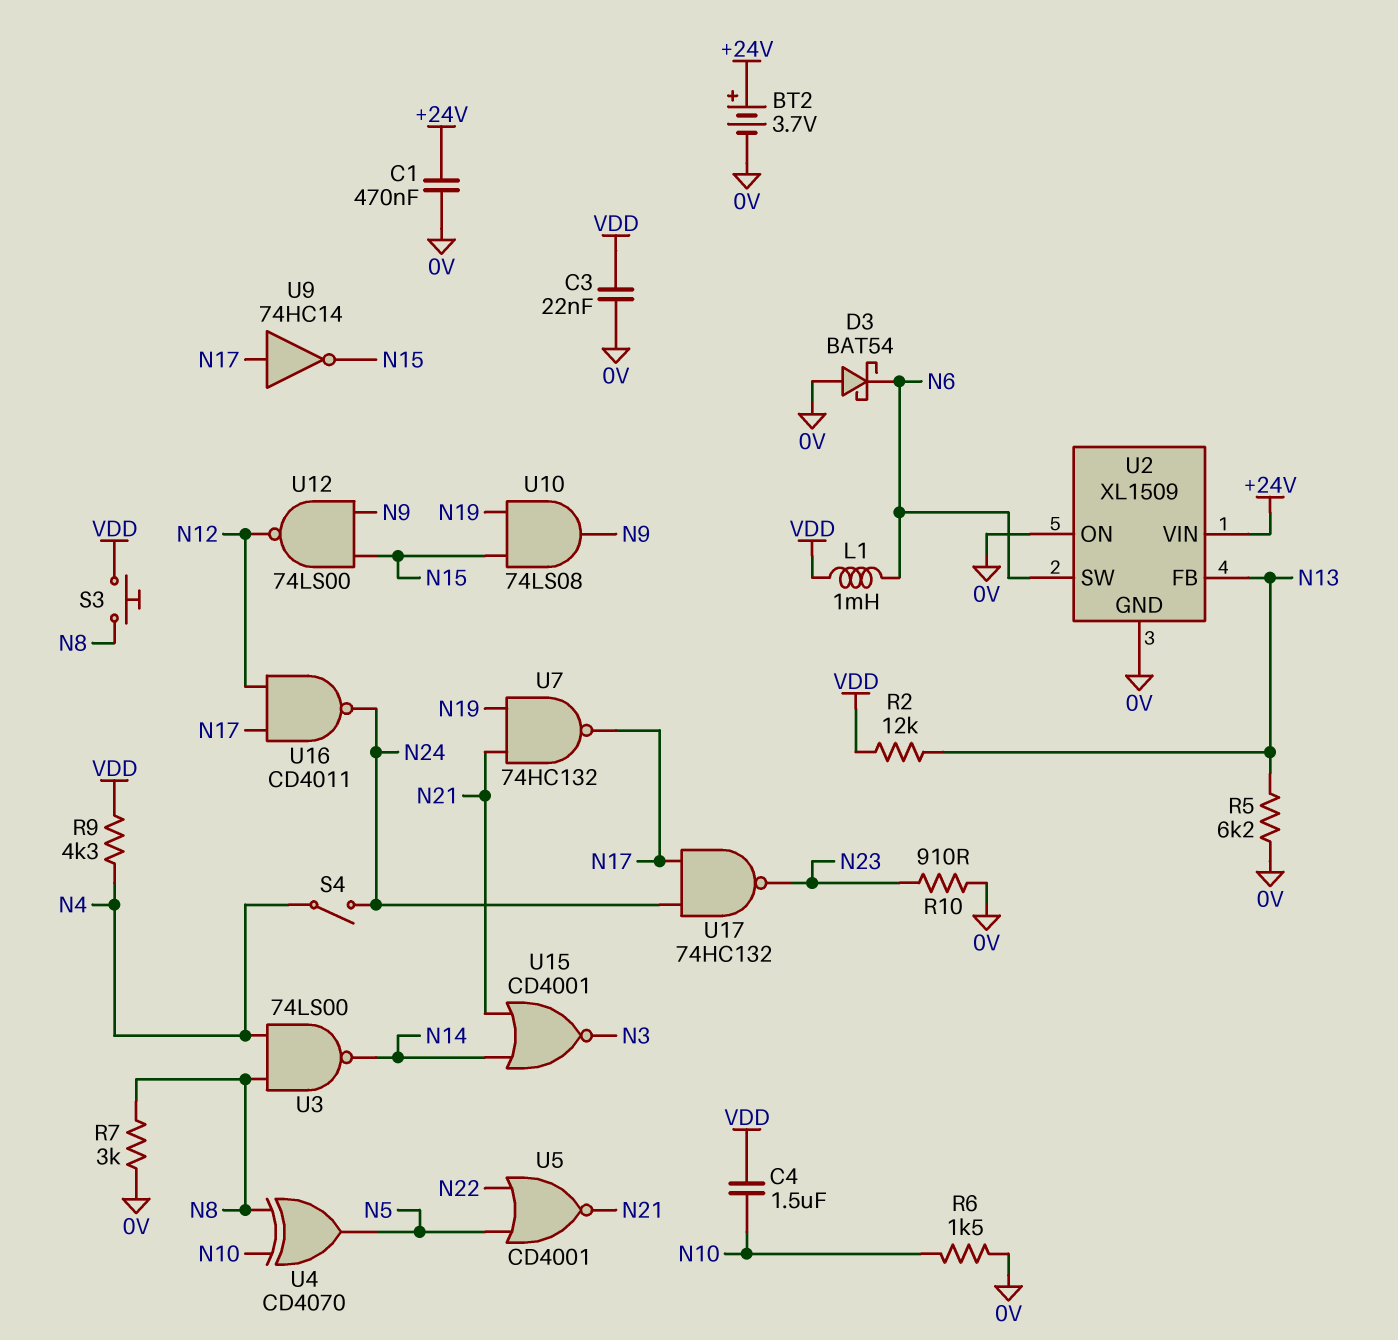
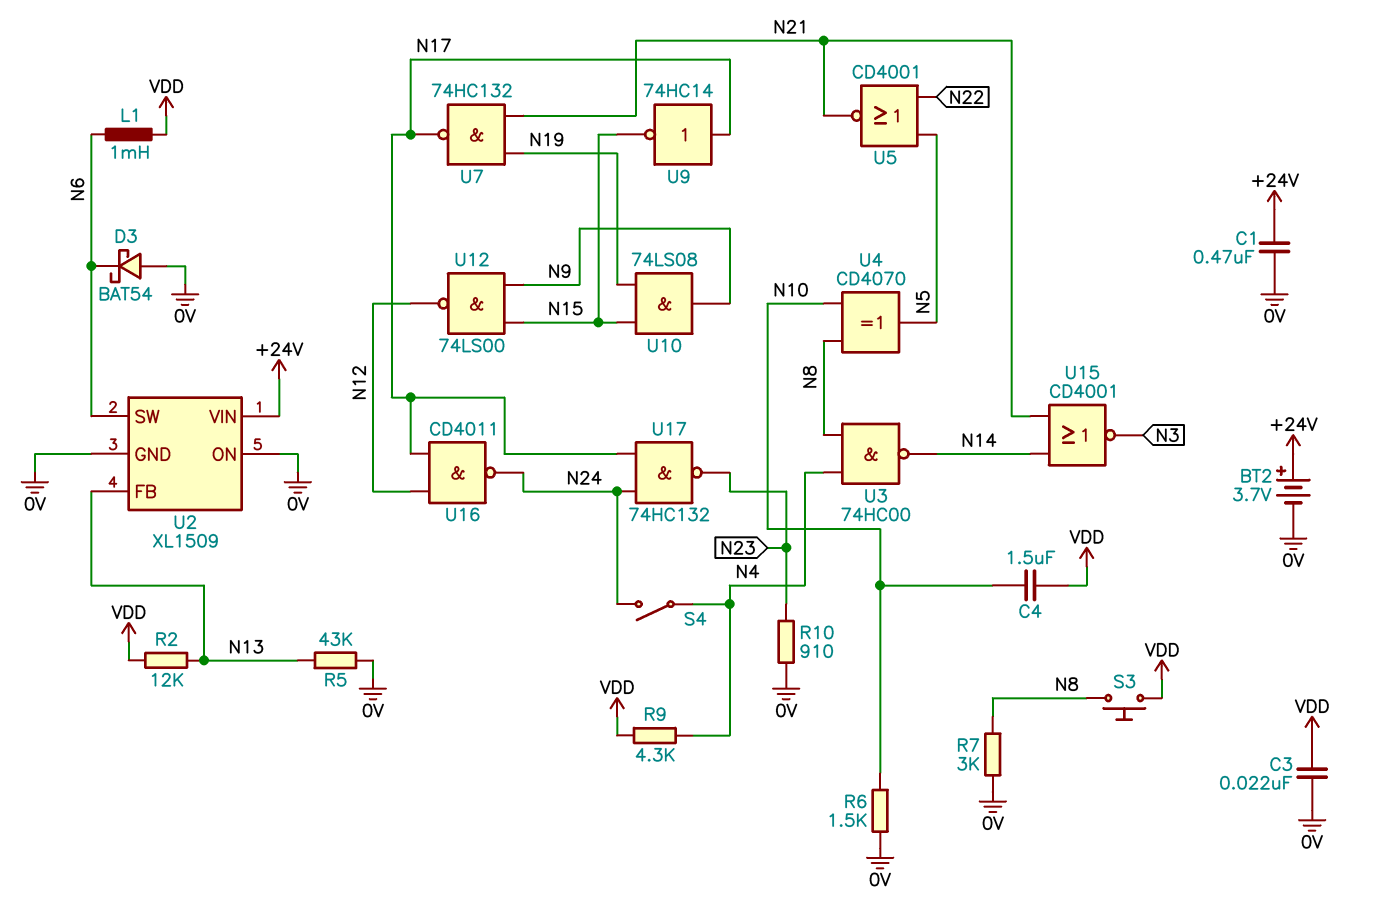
R5: 6.2k (0V, N13) -> 43k (0V, N13)
U3: NAND 74LS00 (in N4, in N8, out N14) -> NAND 74HC00 (in N4, in N8, out N14)

